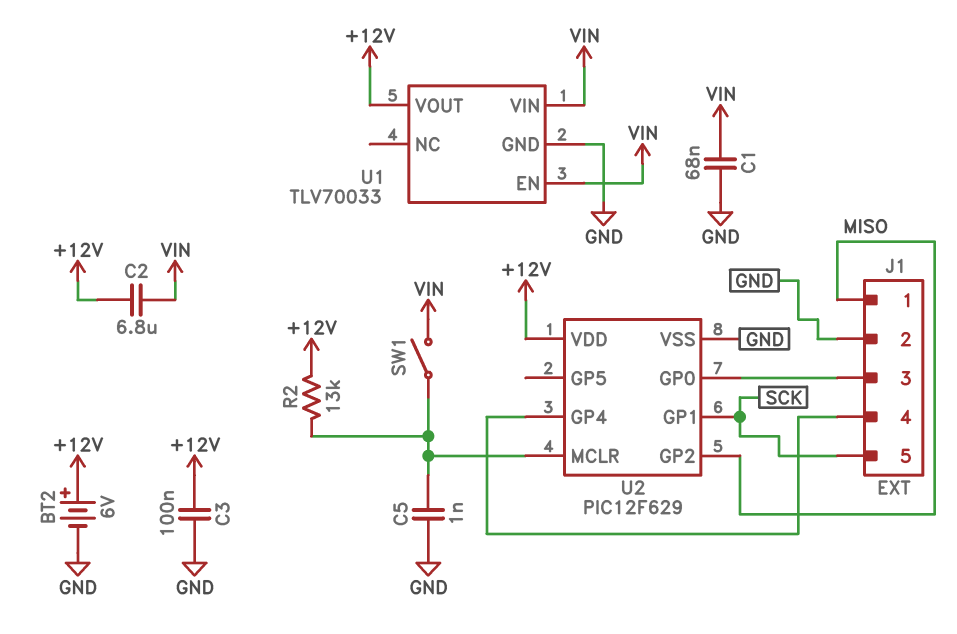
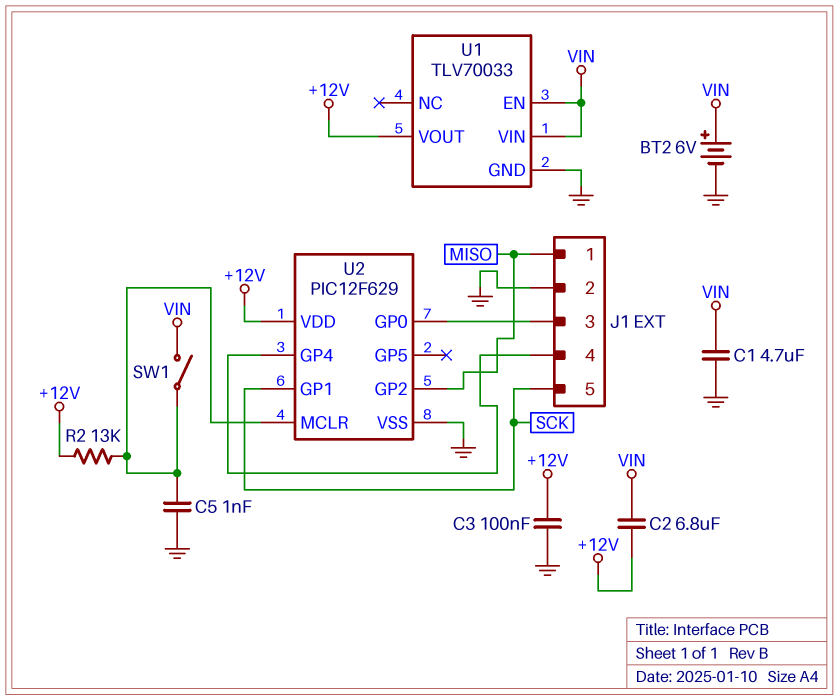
BT2: 6V (plus +12V, minus GND) -> 6V (plus VIN, minus GND)
C1: 68nF (GND, VIN) -> 4.7uF (GND, VIN)

